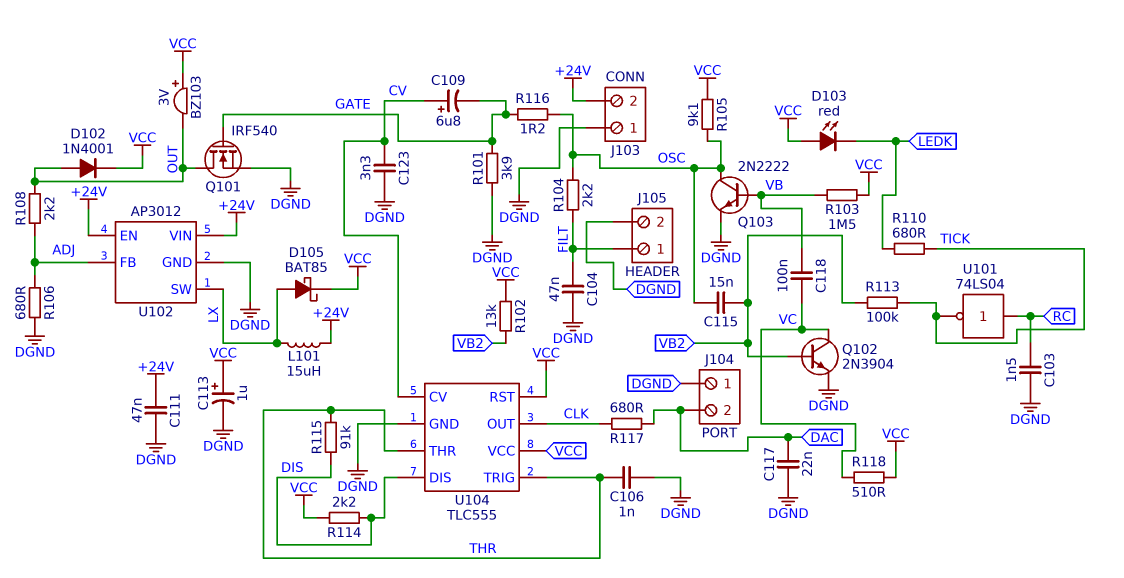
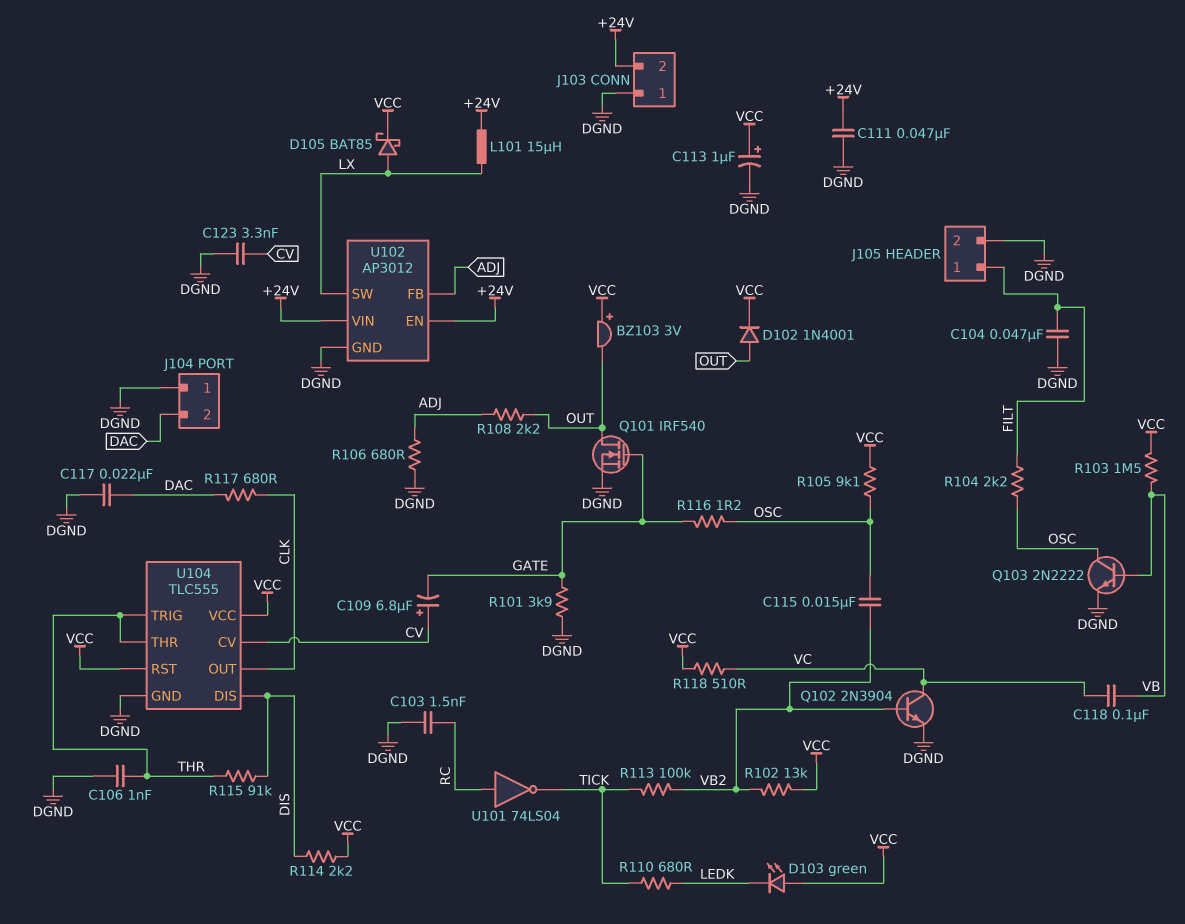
D103: LED red (A VCC, K LEDK) -> LED green (A VCC, K LEDK)

